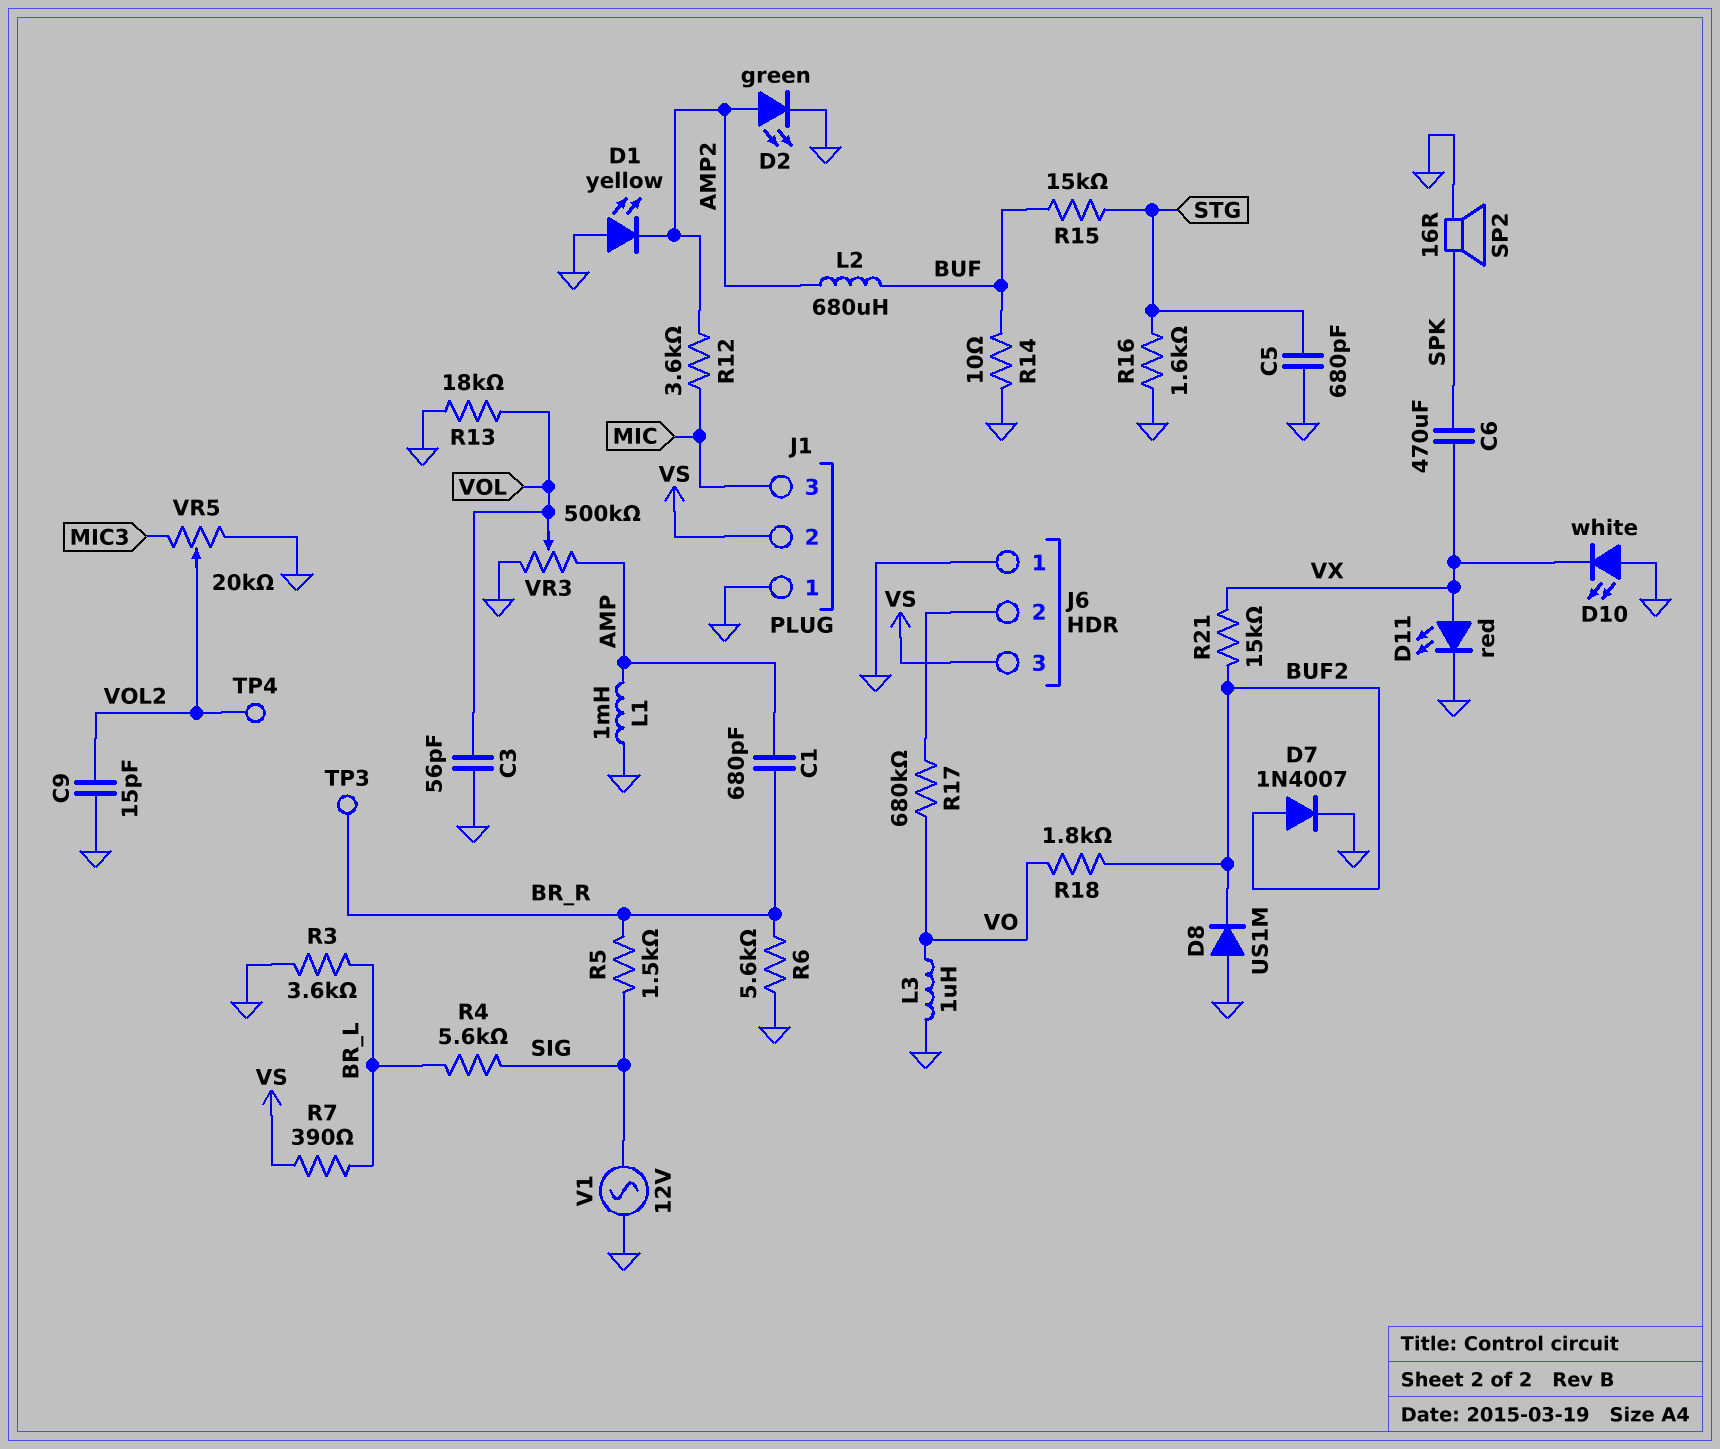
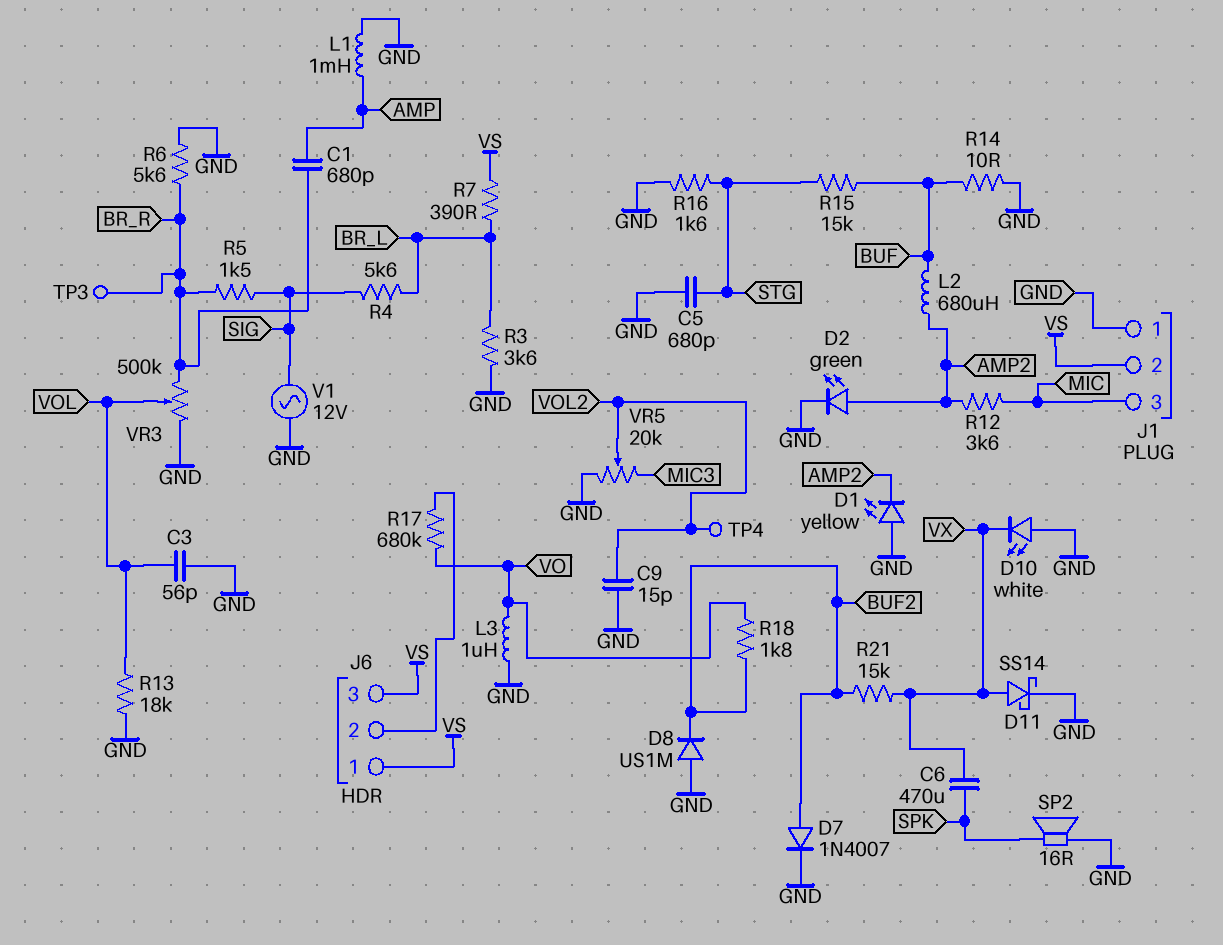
D11: LED red (A VX, K GND) -> schottky SS14 (A VX, K GND)
J6 pin 1: GND -> VS
VR3: 500k (AMP, GND, wiper VOL) -> 500k (BR_R, GND, wiper VOL)

